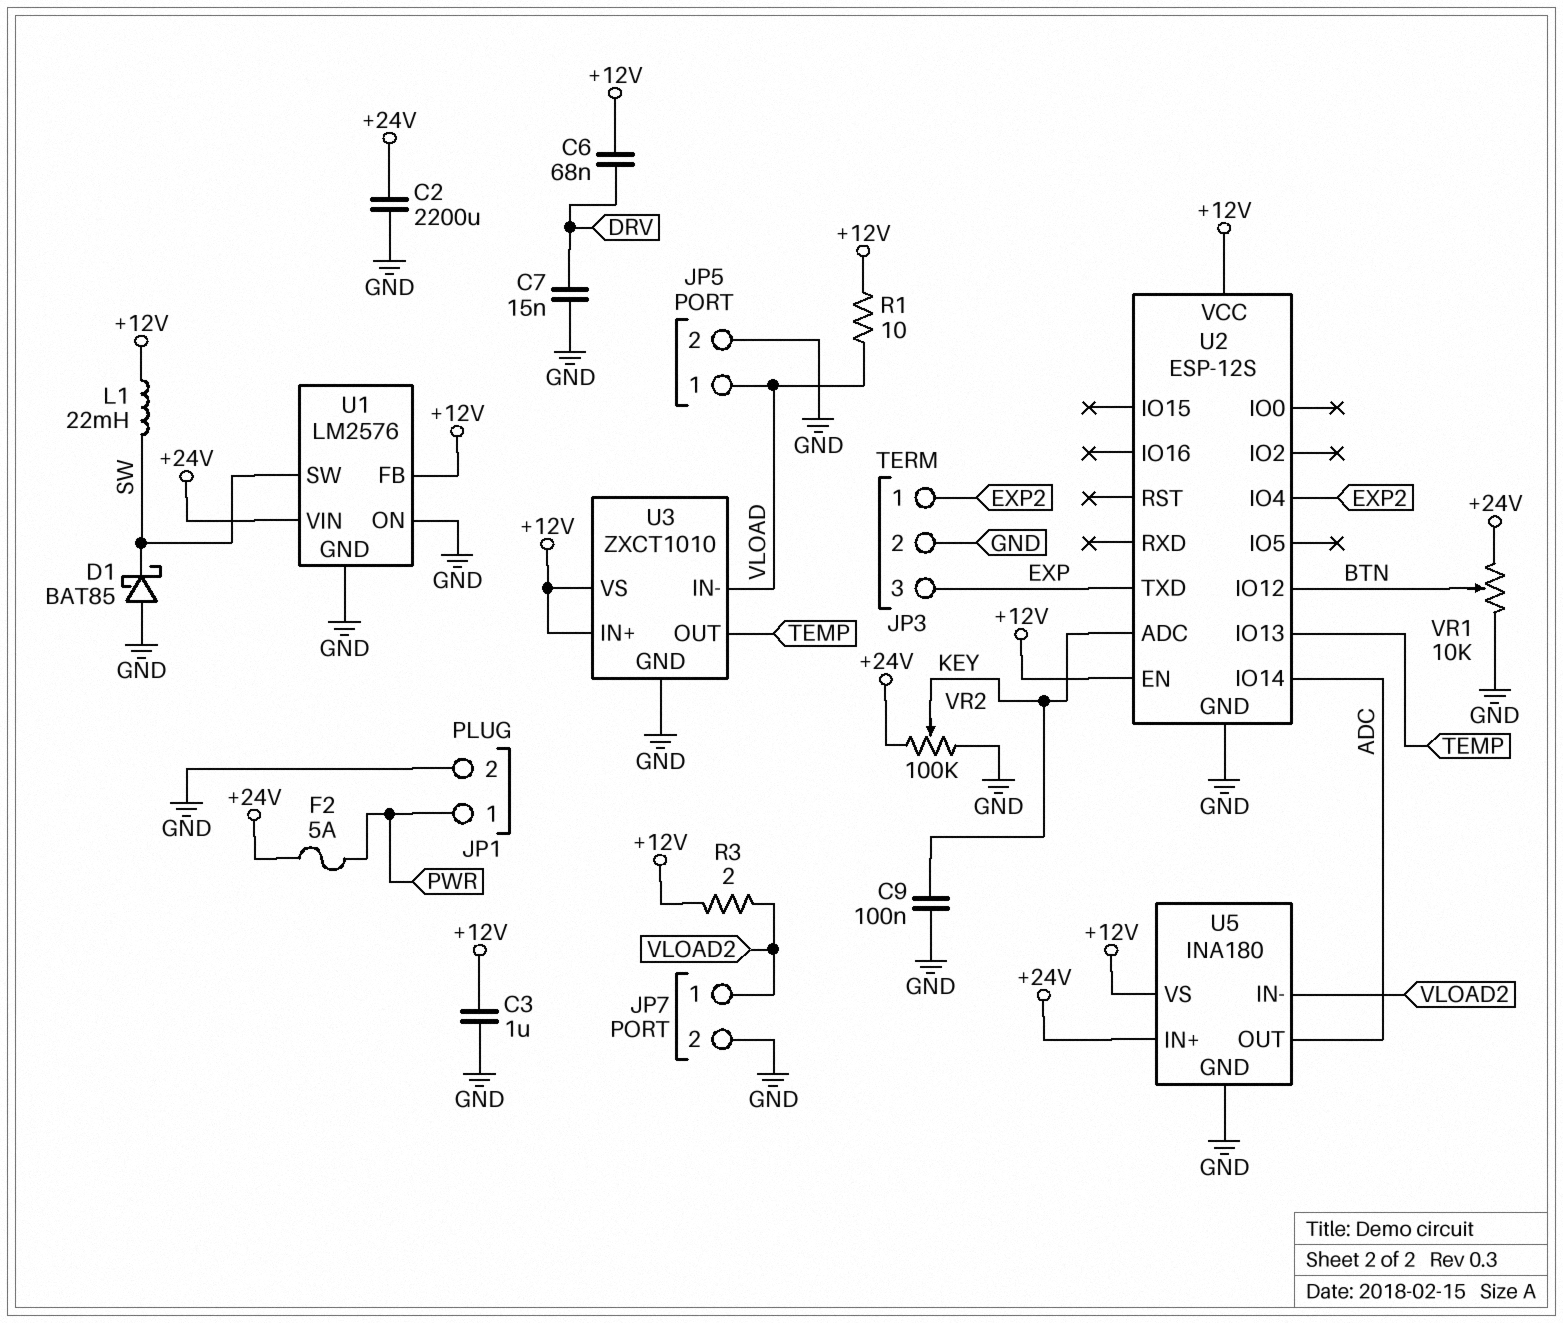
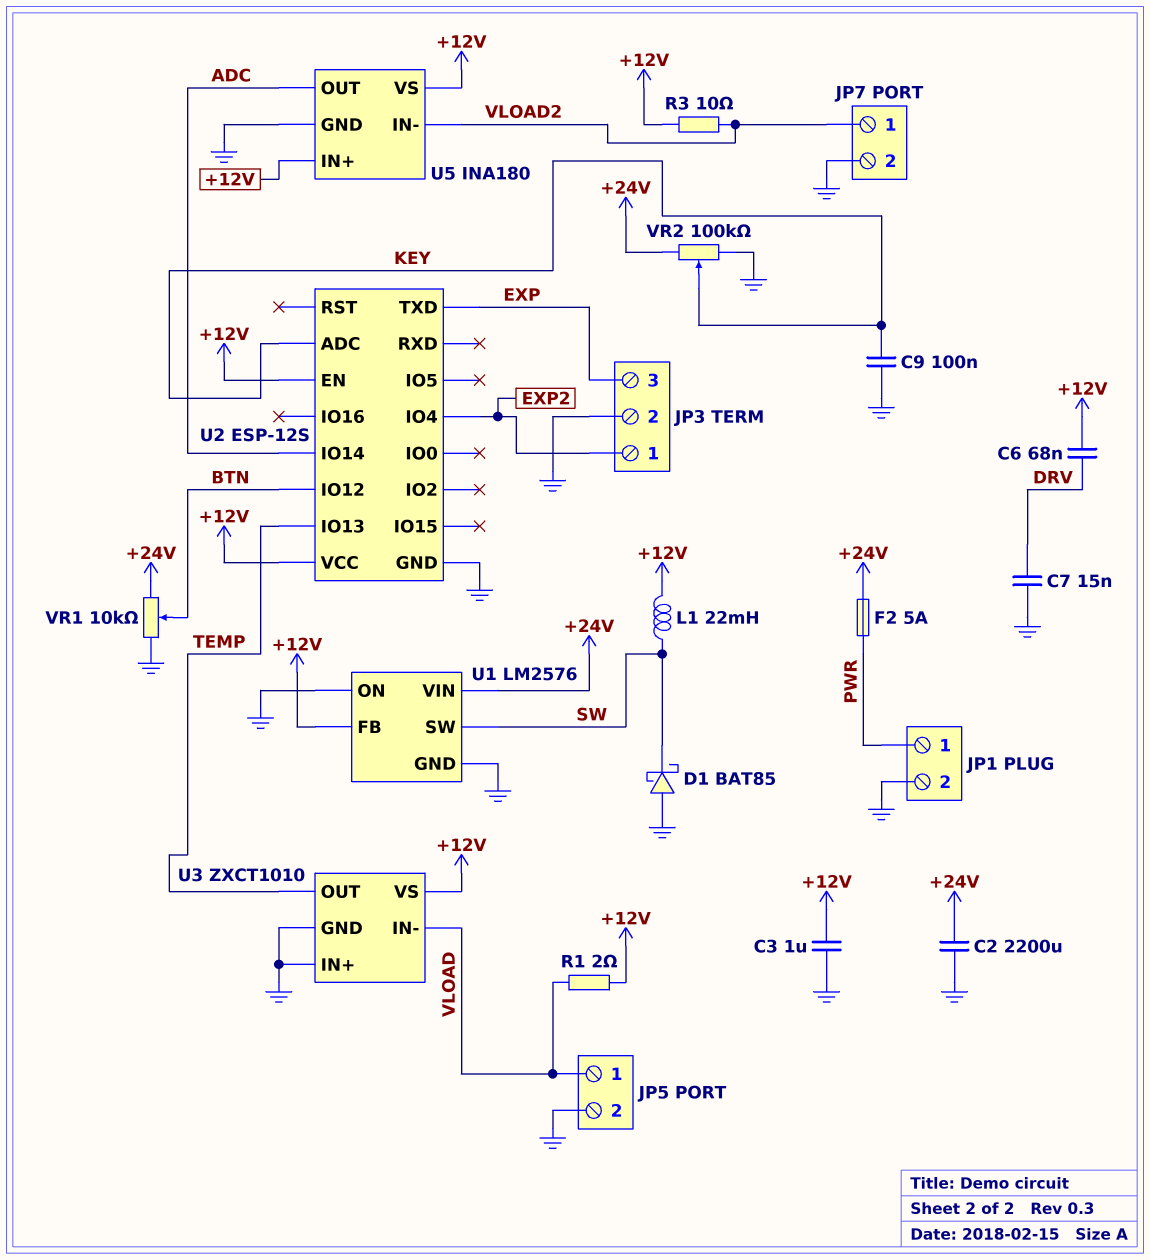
R1: 10 (+12V, VLOAD) -> 2 (+12V, VLOAD)
R3: 2 (+12V, VLOAD2) -> 10 (+12V, VLOAD2)
U3 pin IN+: +12V -> GND
U5 pin IN+: +24V -> +12V

